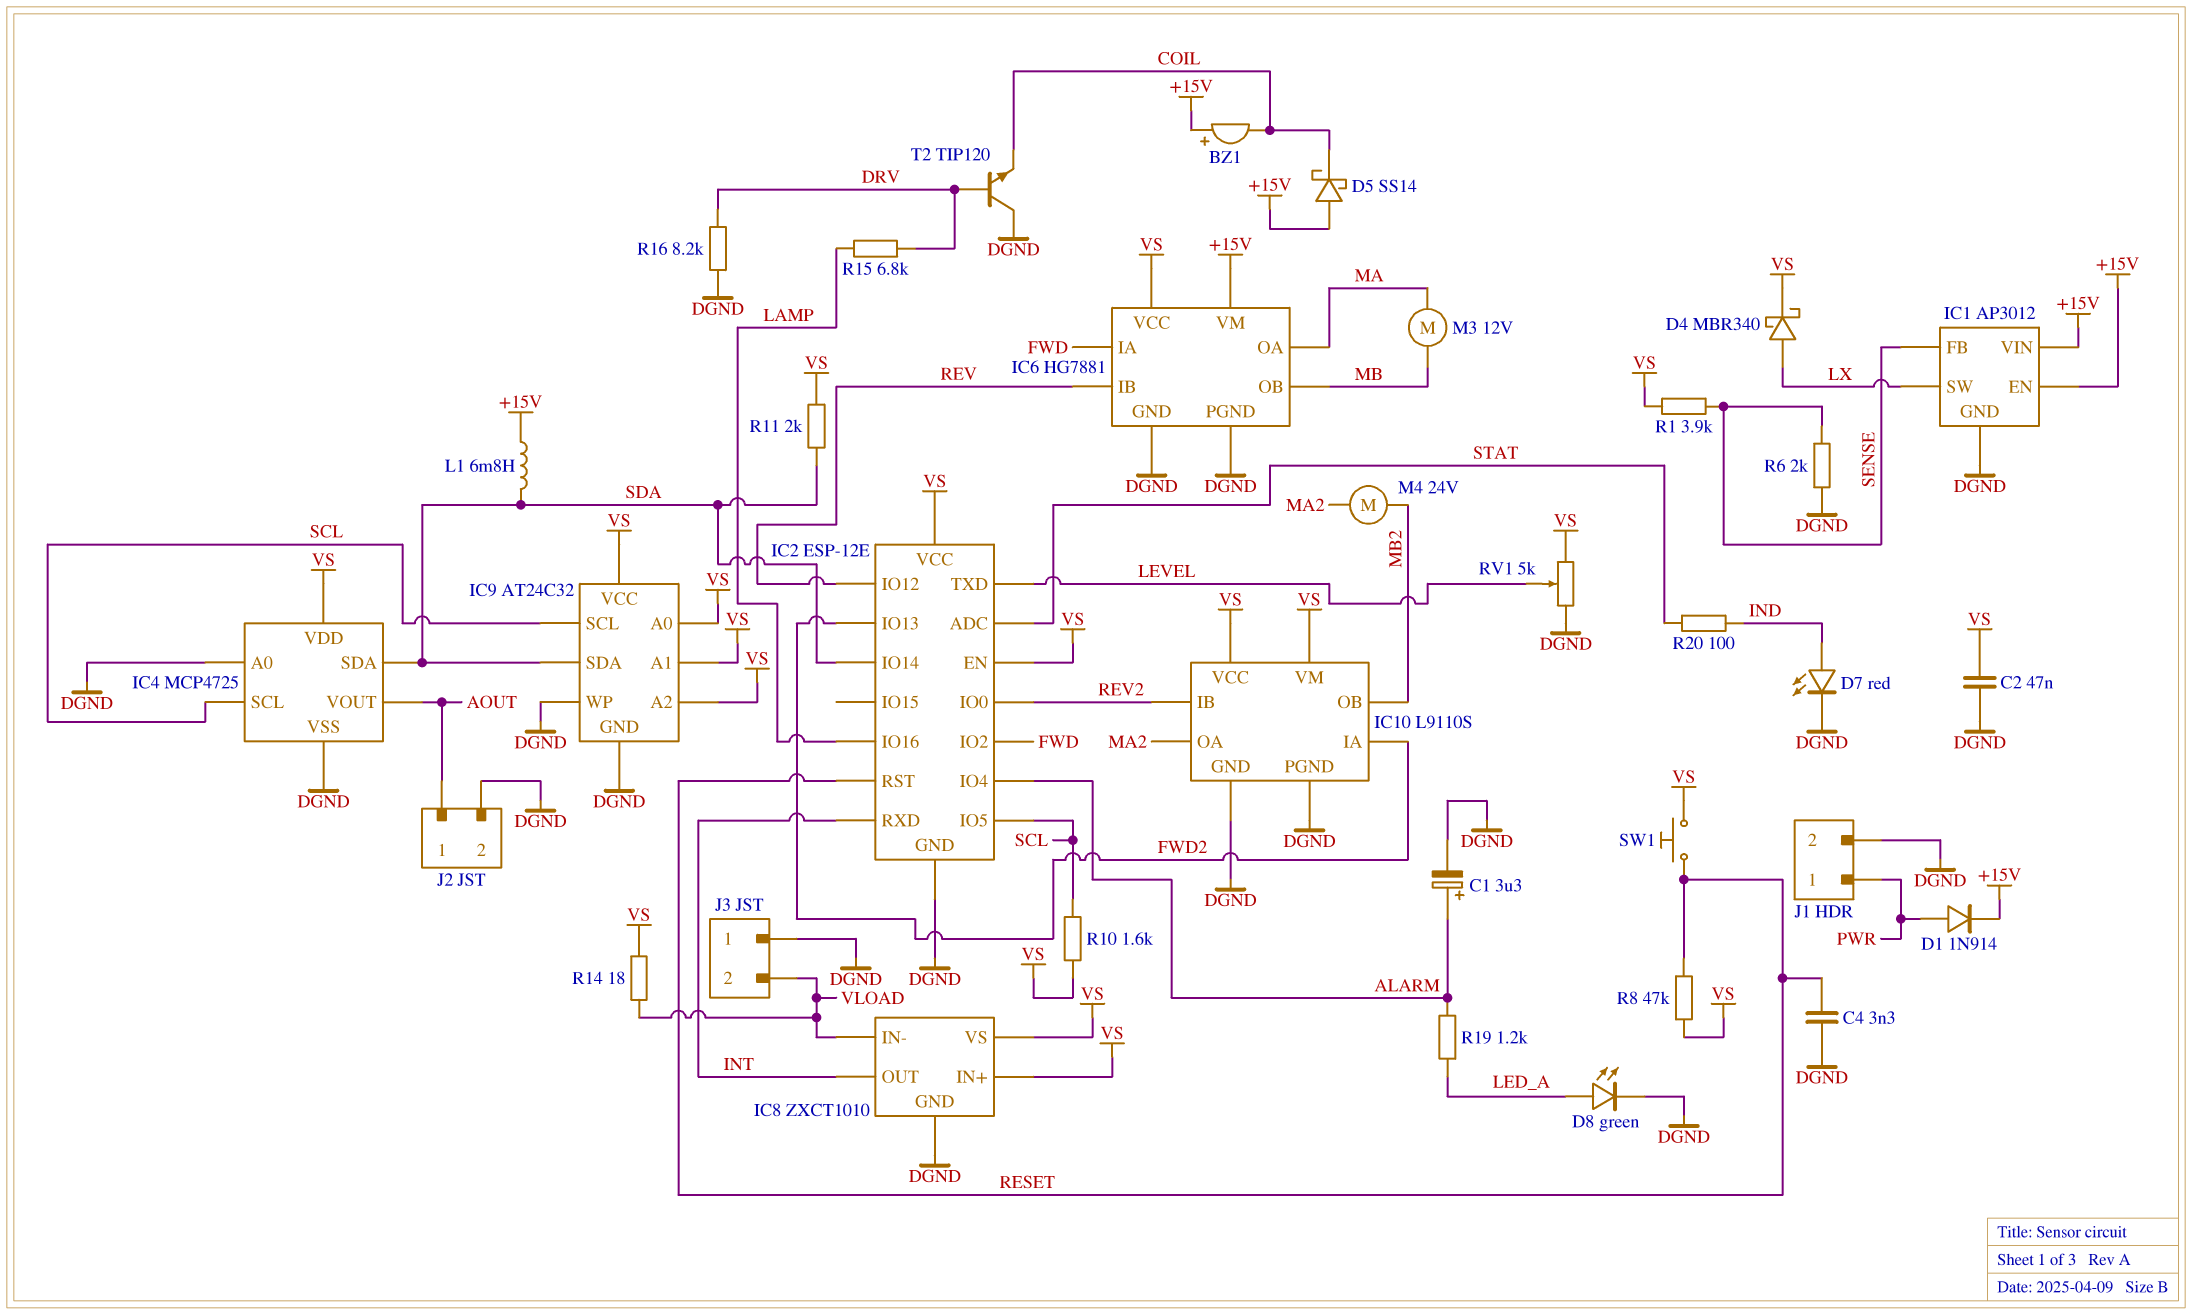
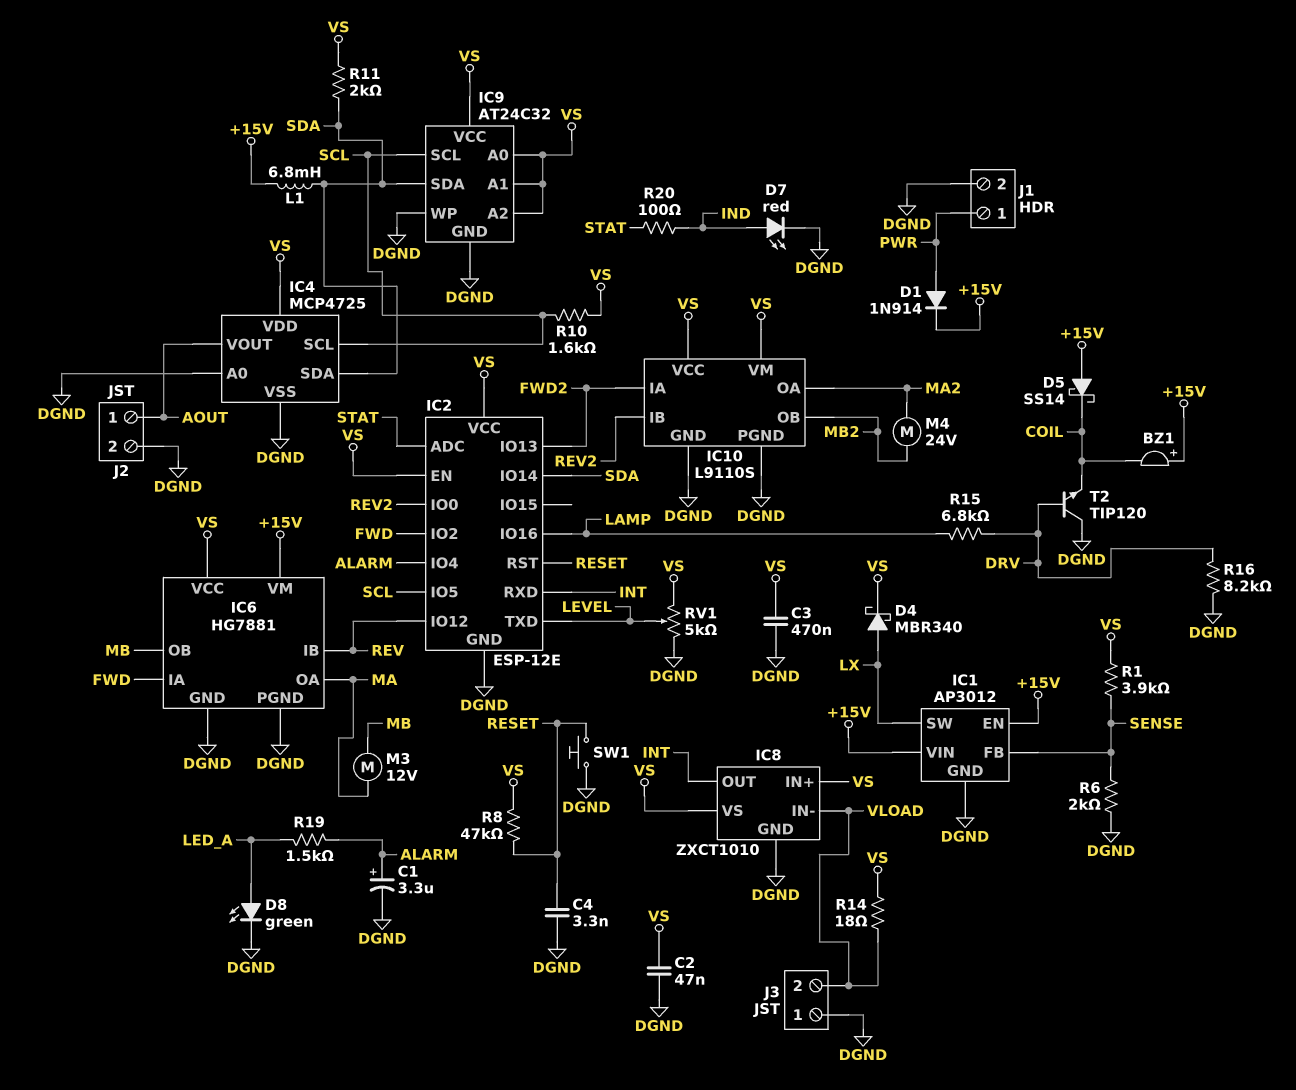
C3: none -> 470nF (DGND, VS)
R19: 1.2k (ALARM, LED_A) -> 1.5k (ALARM, LED_A)
SW1: button (RESET, VS) -> button (DGND, RESET)

